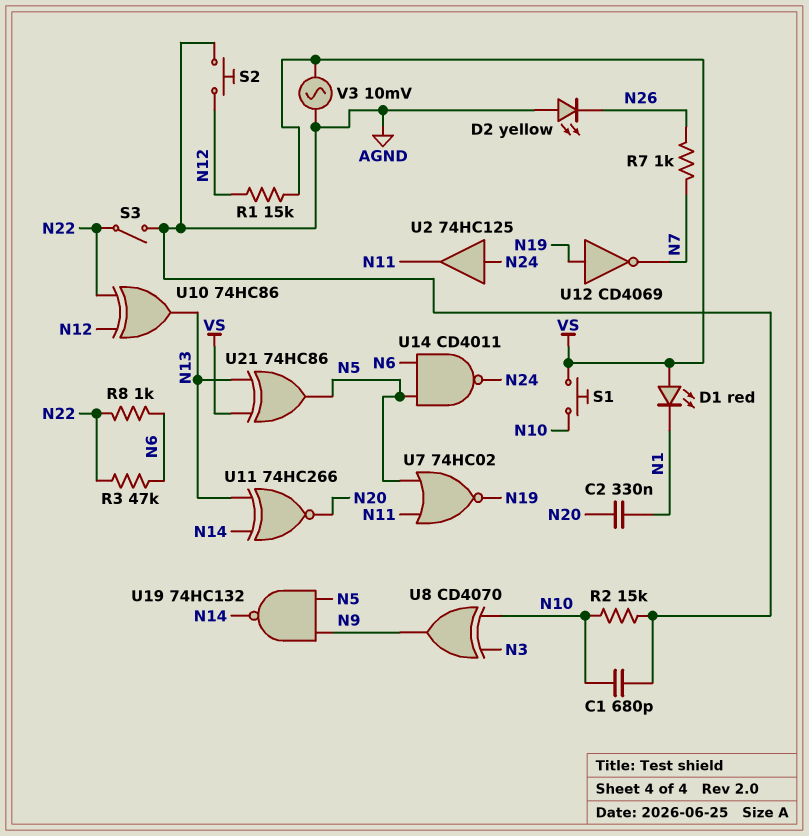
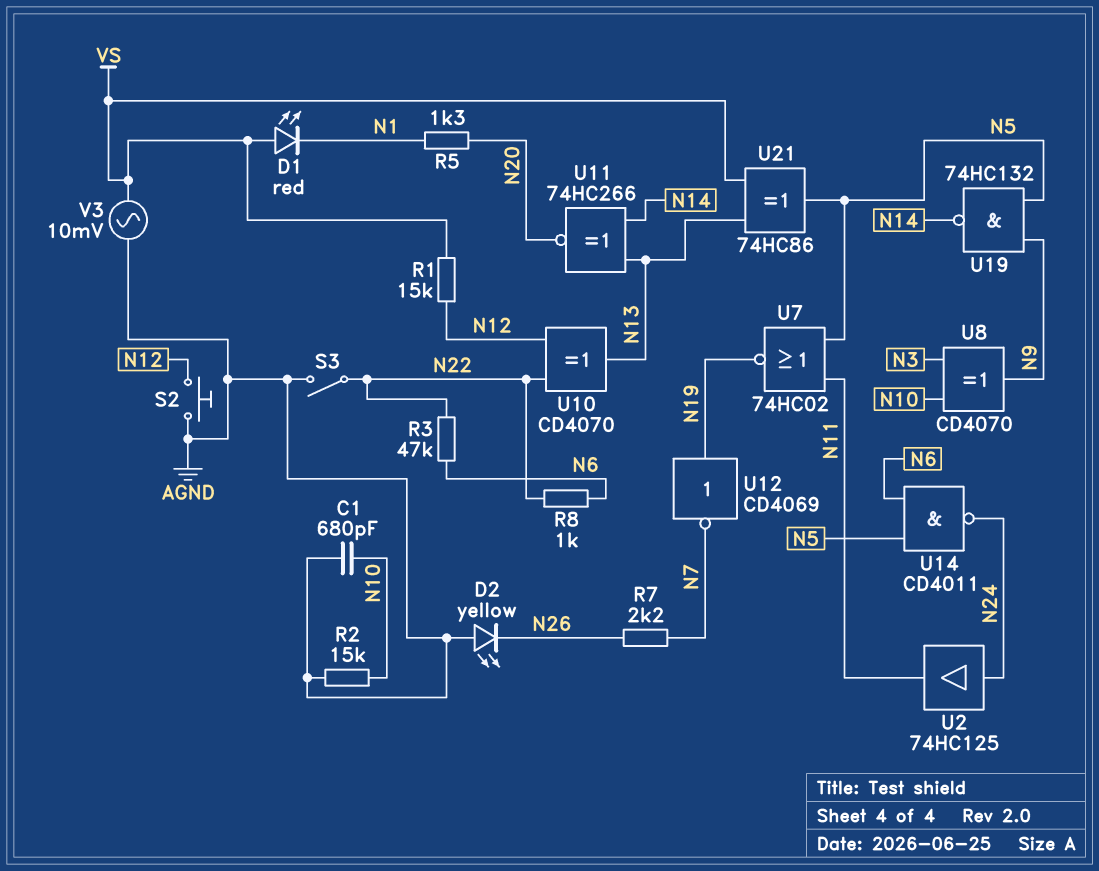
C2: 330nF (N1, N20) -> none
R5: none -> 1.3k (N1, N20)
R7: 1k (N7, N26) -> 2.2k (N7, N26)
S1: button (N10, VS) -> none
U10: XOR 74HC86 (in N12, in N22, out N13) -> XOR CD4070 (in N12, in N22, out N13)

